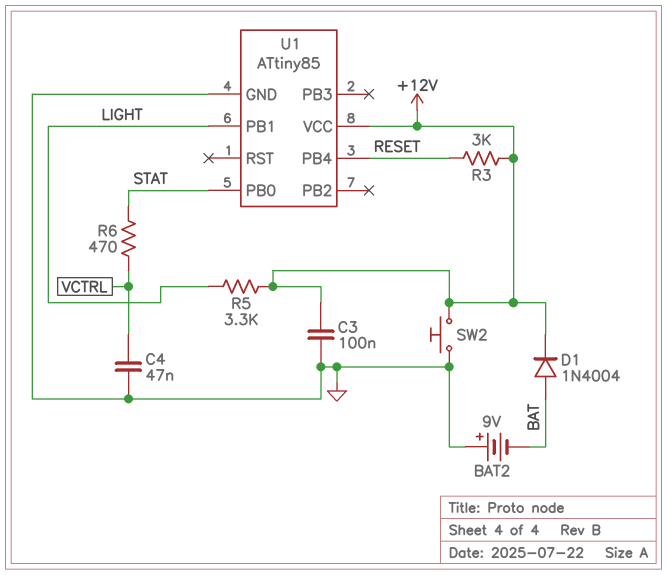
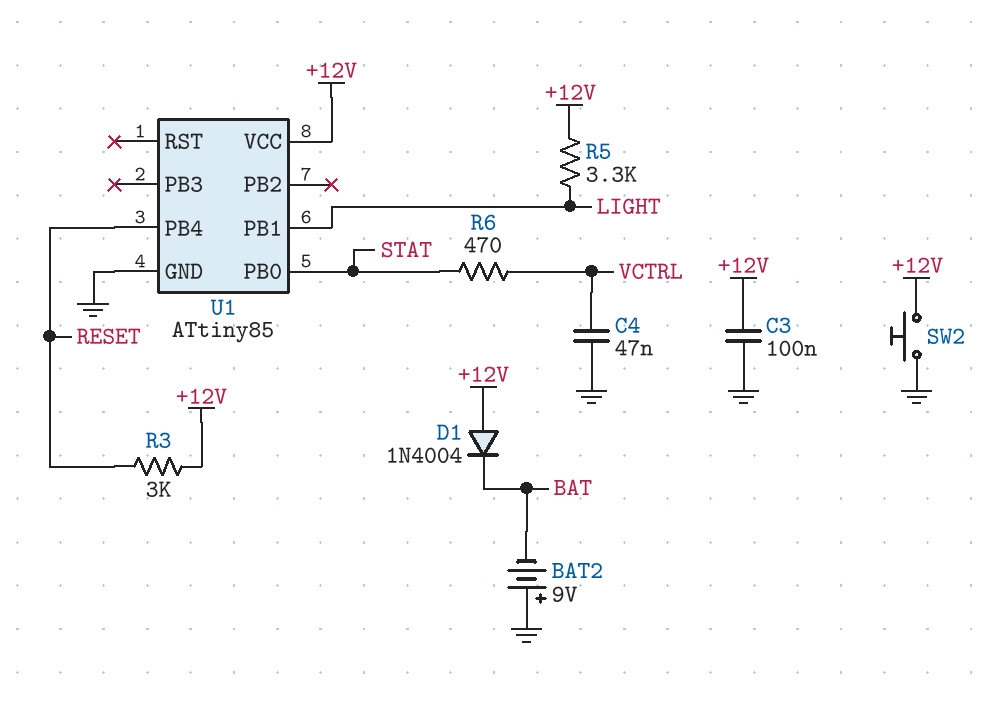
D1: diode 1N4004 (A BAT, K +12V) -> diode 1N4004 (A +12V, K BAT)

